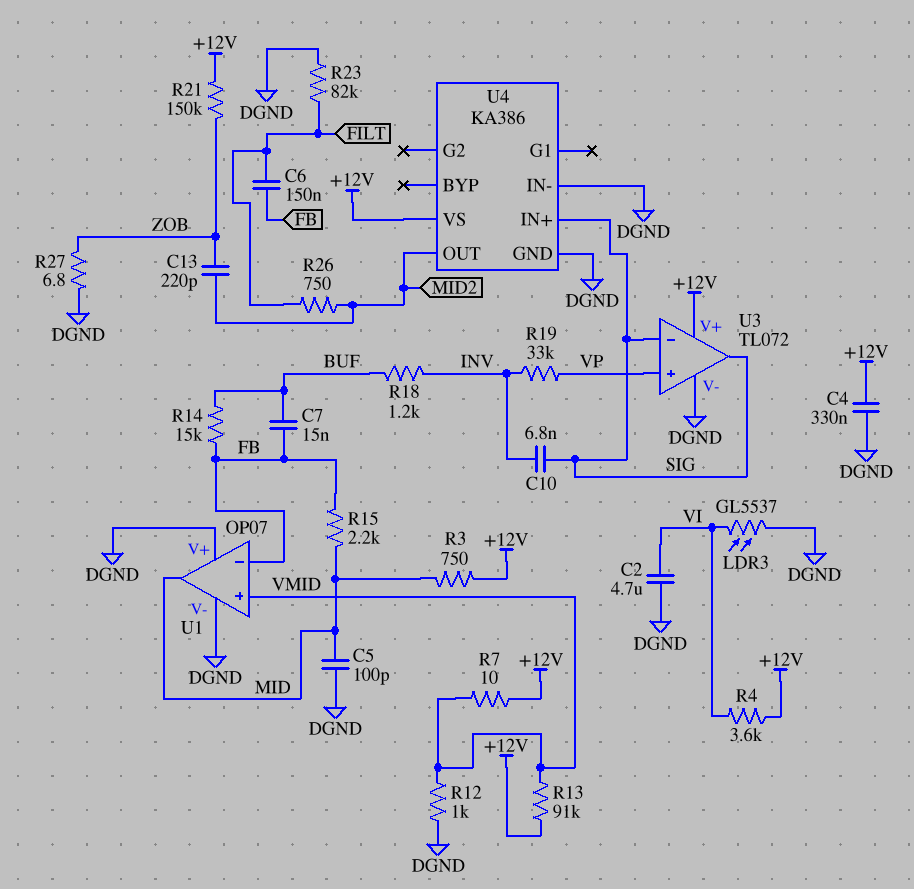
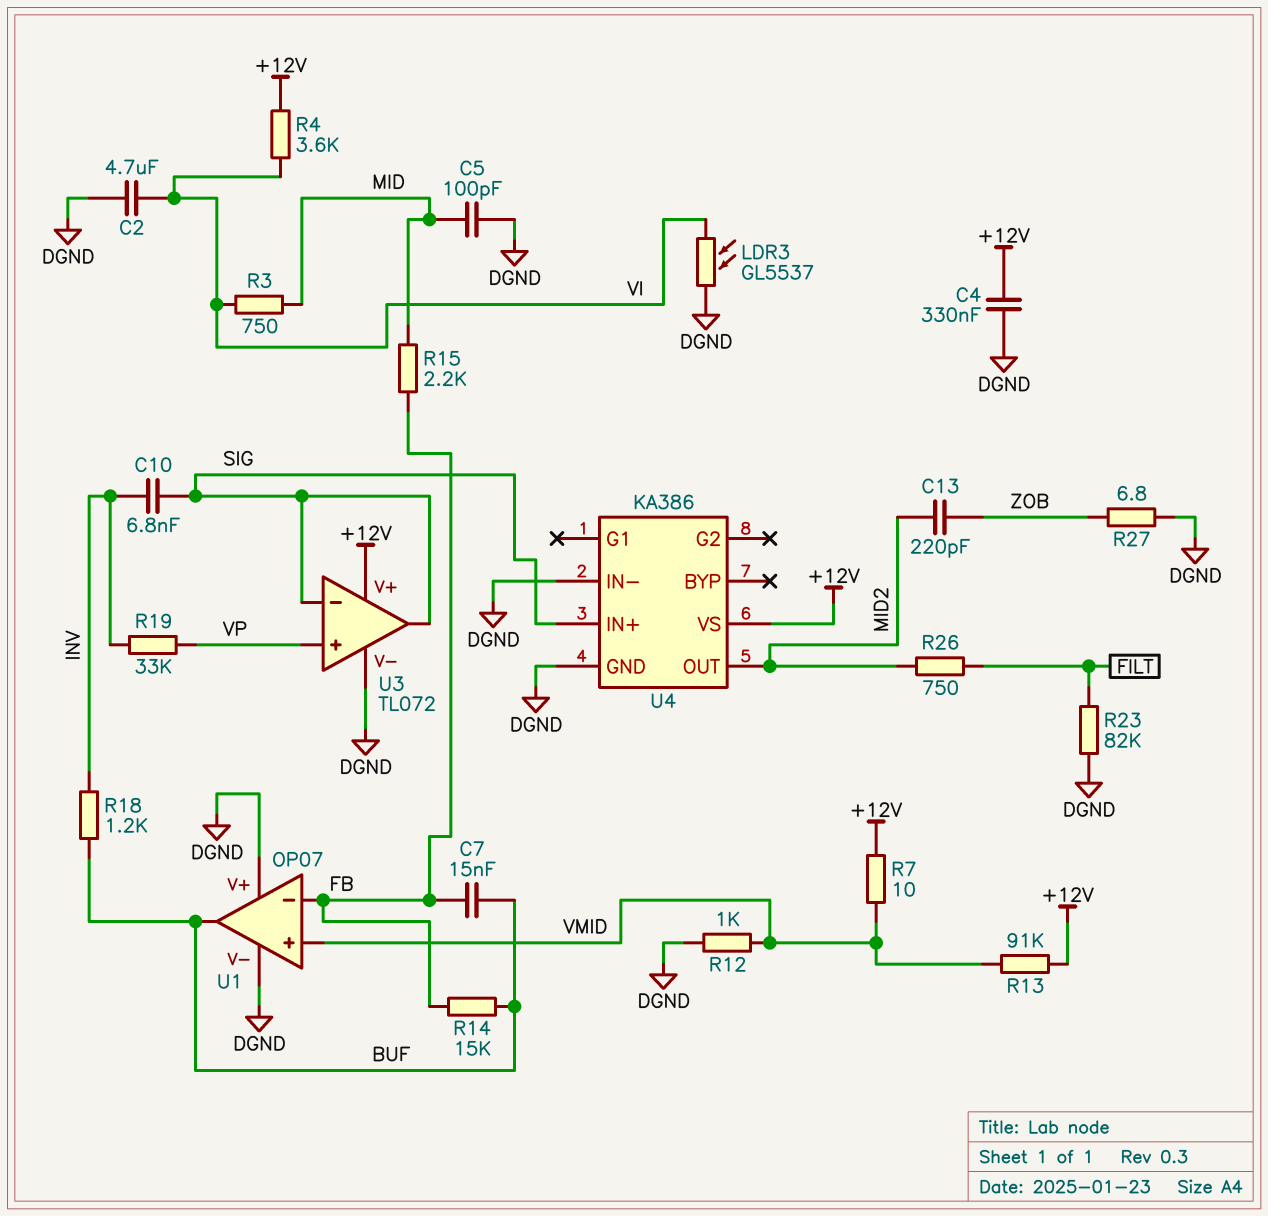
C6: 150nF (FB, FILT) -> none
R3: 750 (+12V, MID) -> 750 (MID, VI)
R21: 150k (+12V, ZOB) -> none
U1 pin out: MID -> BUF

